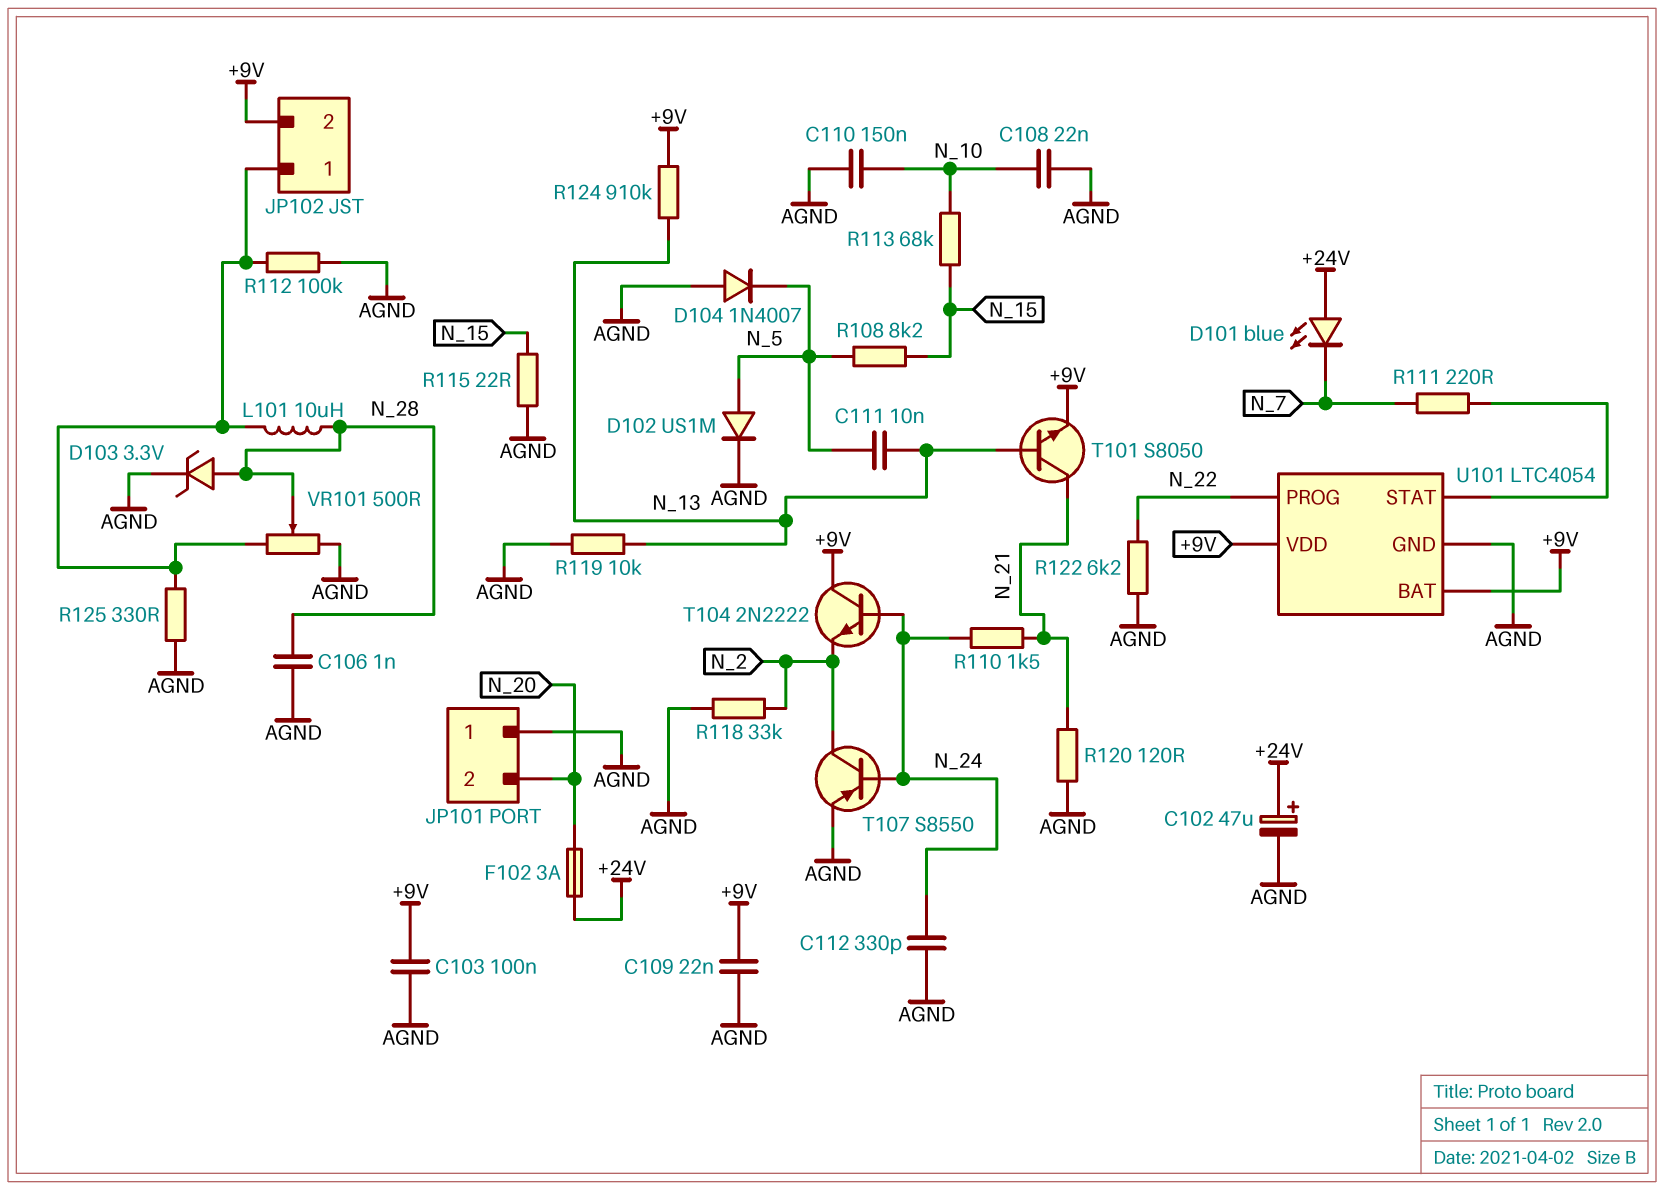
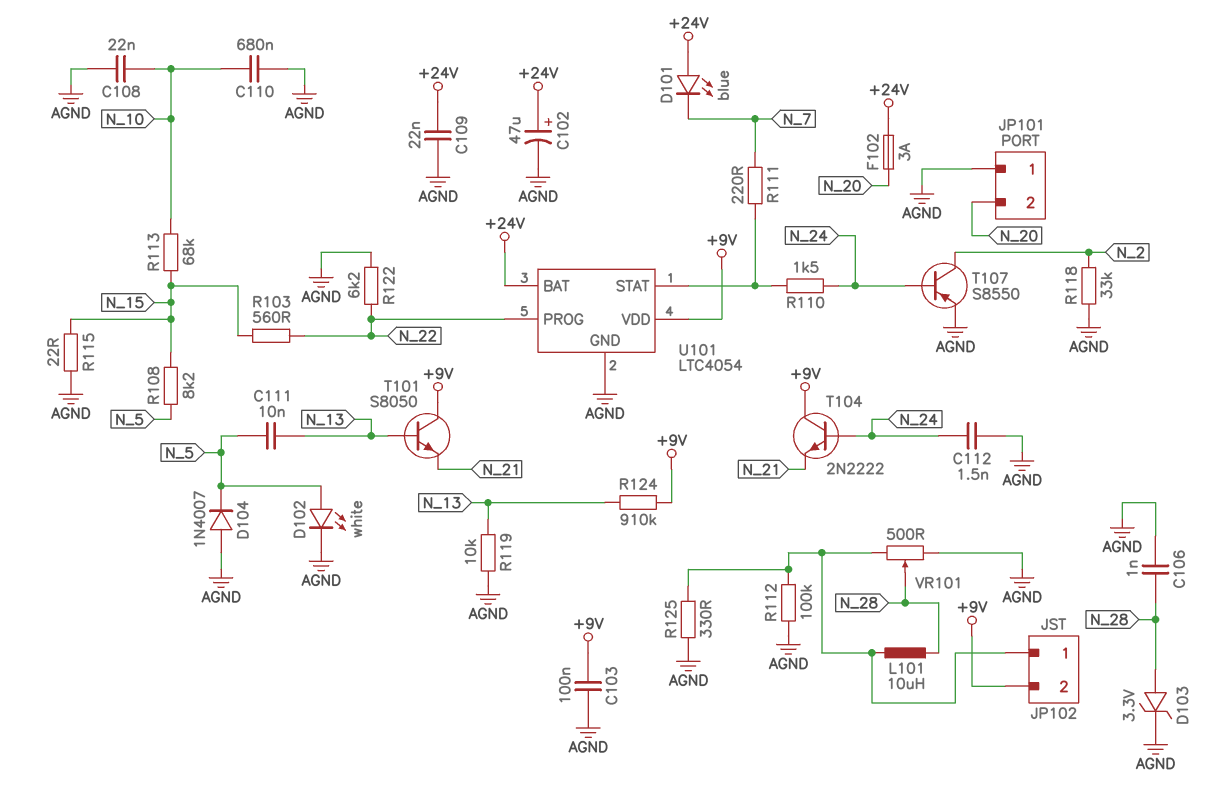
C109: 22nF (+9V, AGND) -> 22nF (+24V, AGND)
C110: 150nF (AGND, N_10) -> 680nF (AGND, N_10)
C112: 330pF (AGND, N_24) -> 1.5nF (AGND, N_24)
D102: diode US1M (A N_5, K AGND) -> LED white (A N_5, K AGND)
R103: none -> 560 (N_15, N_22)
R110: 1.5k (N_21, N_24) -> 1.5k (N_24, U101/STAT)
R120: 120 (AGND, N_21) -> none
T101: NPN S8050 (B N_13, C N_21, E +9V) -> NPN S8050 (B N_13, C +9V, E N_21)
T104: NPN 2N2222 (B N_24, C +9V, E N_2) -> NPN 2N2222 (B N_24, C +9V, E N_21)
U101 pin BAT: +9V -> +24V

